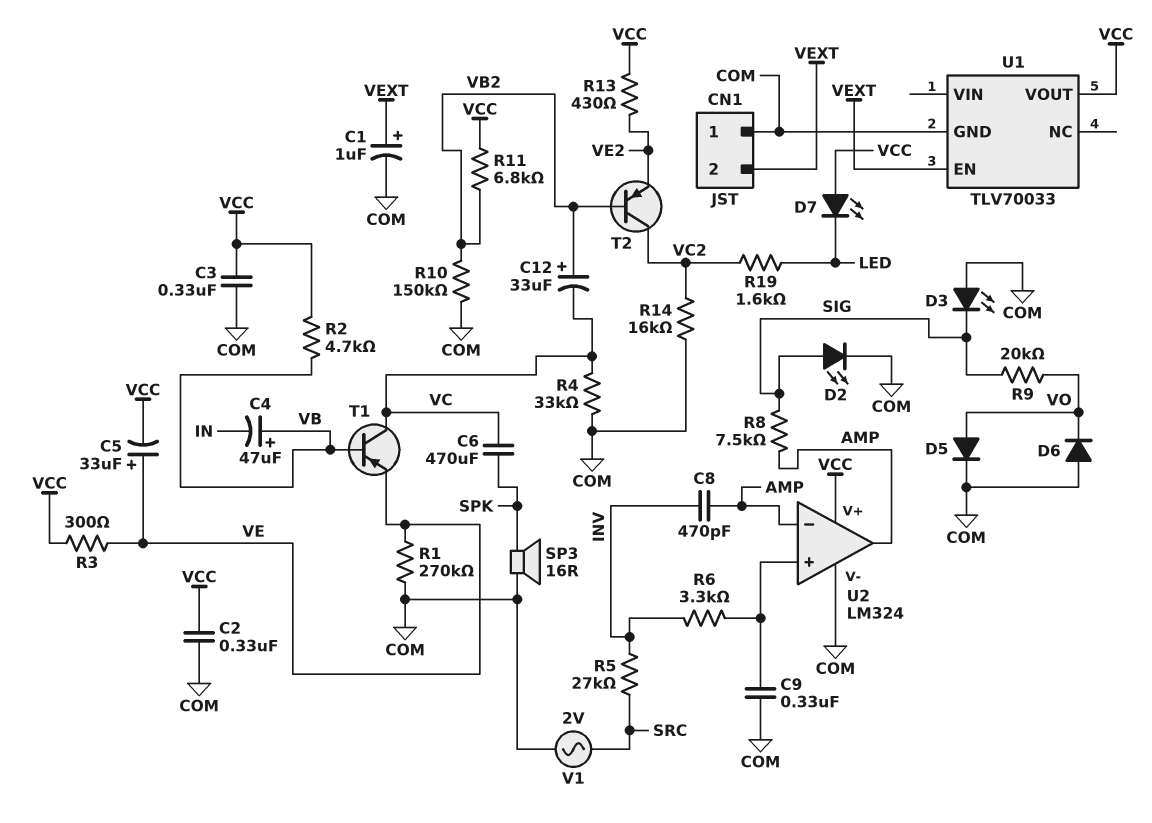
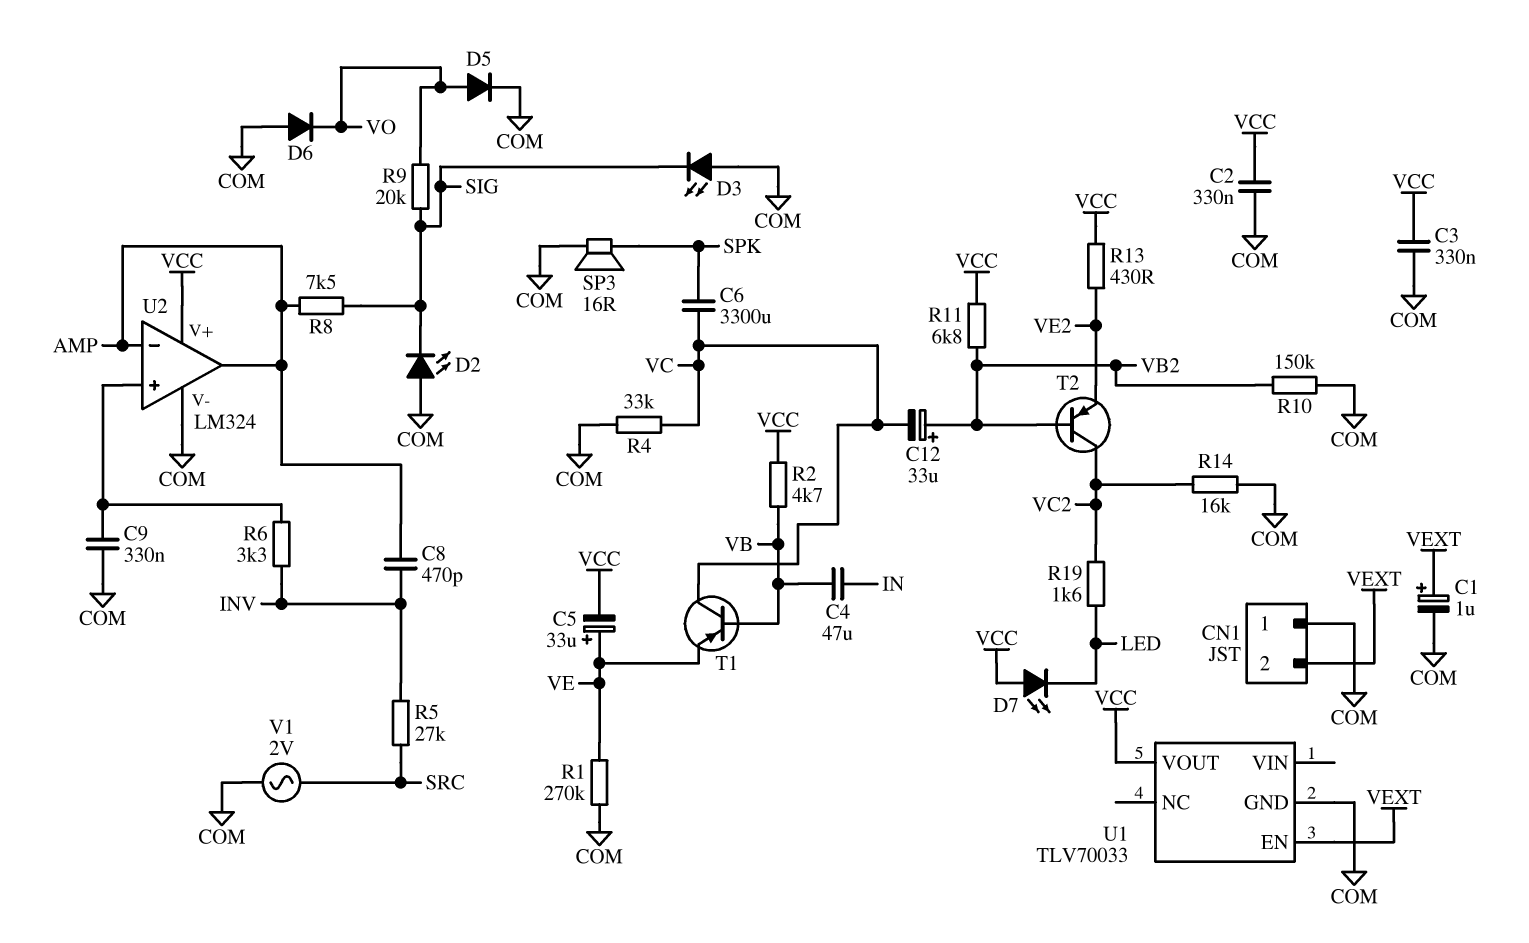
C4: 47uF (plus VB, minus IN) -> 47uF (IN, VB)
C6: 470uF (SPK, VC) -> 3300uF (SPK, VC)
D2: LED (A SIG, K COM) -> LED (A COM, K SIG)
R3: 300 (VCC, VE) -> none

